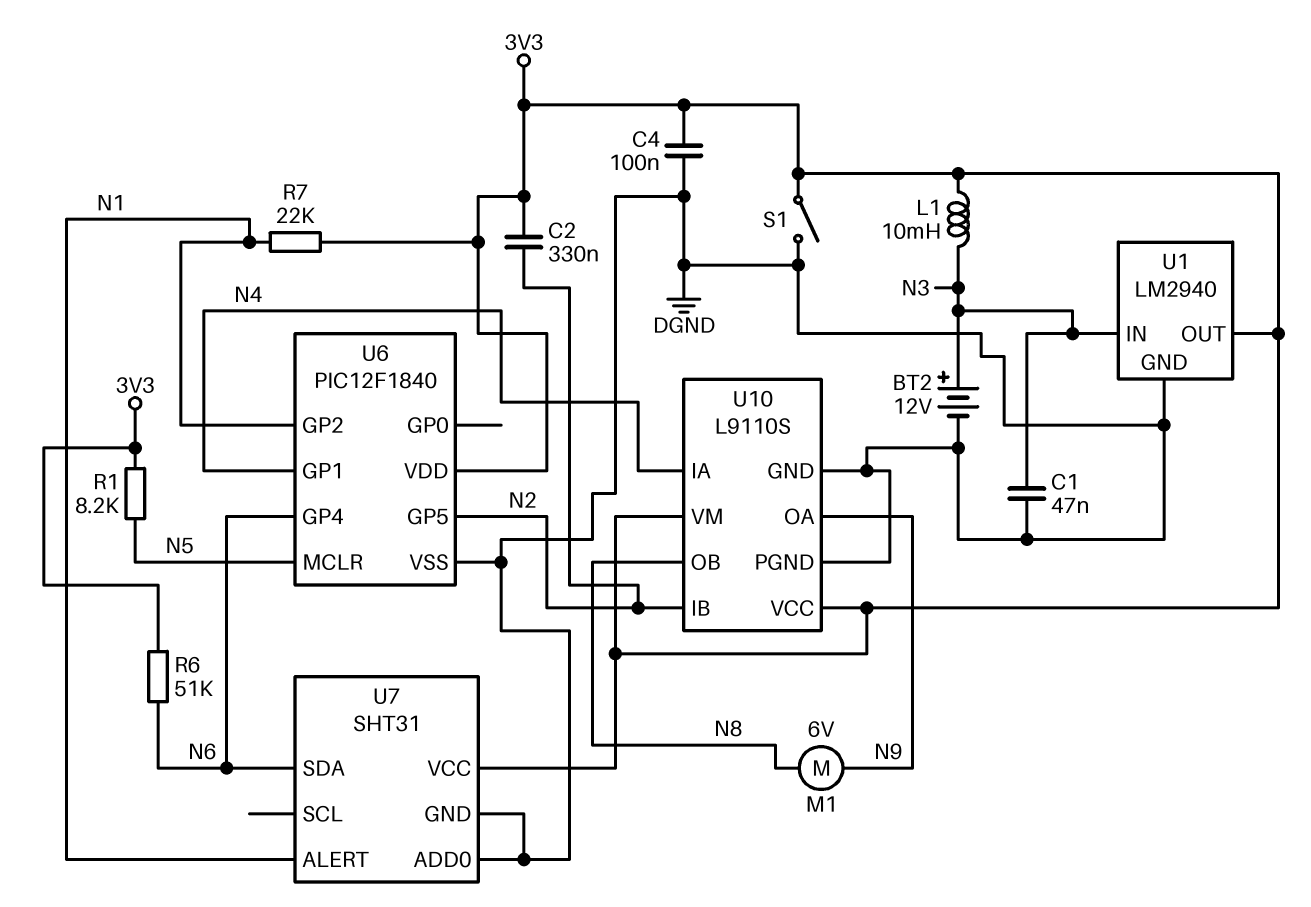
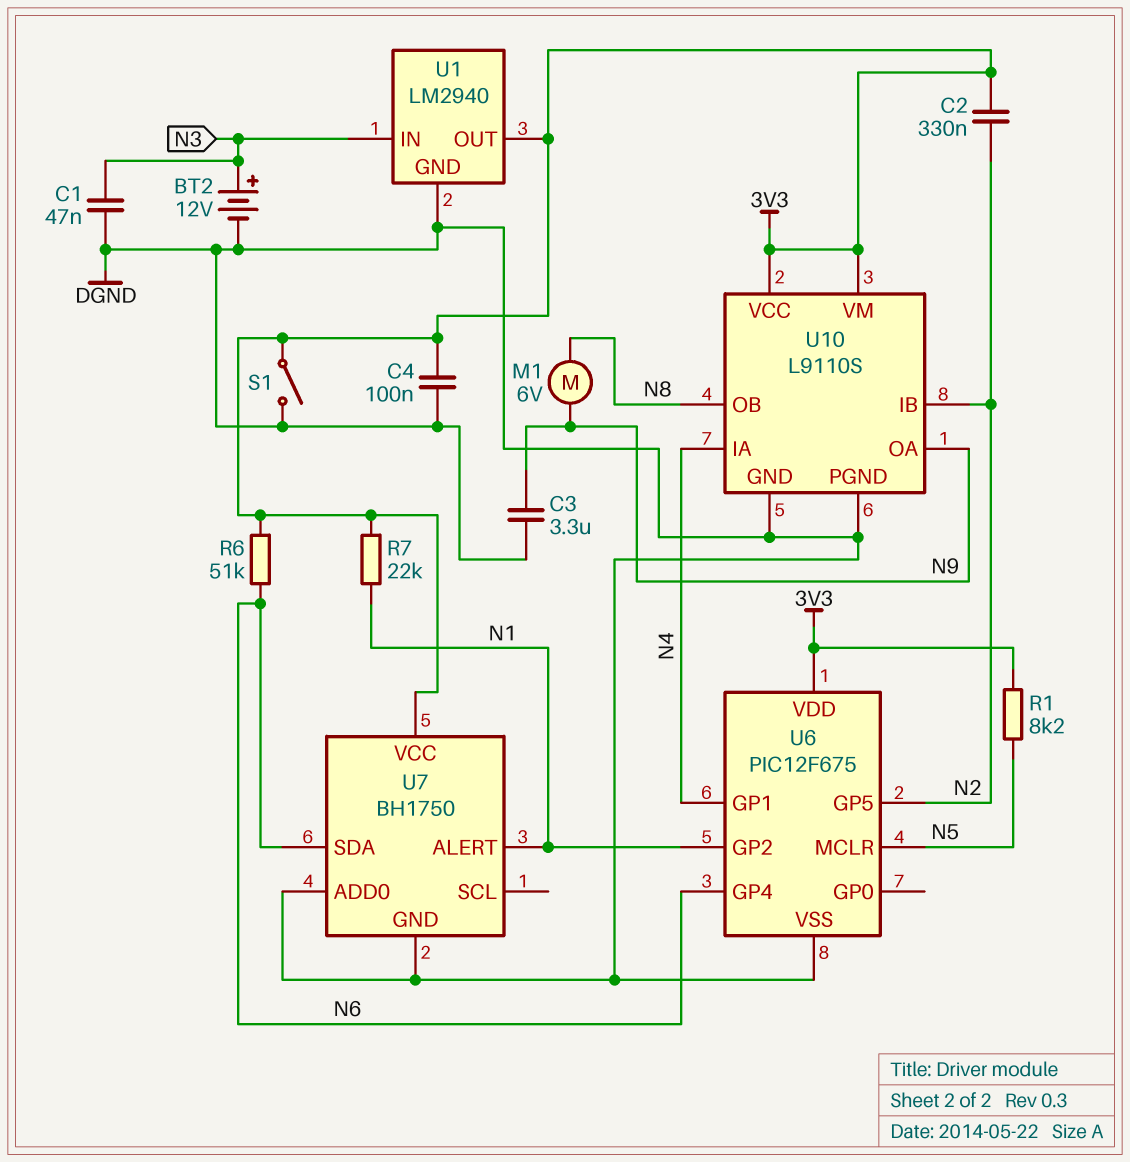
C3: none -> 3.3uF (DGND, N9)
L1: 10mH (3V3, N3) -> none
U6: PIC12F1840 -> PIC12F675
U7: SHT31 -> BH1750

